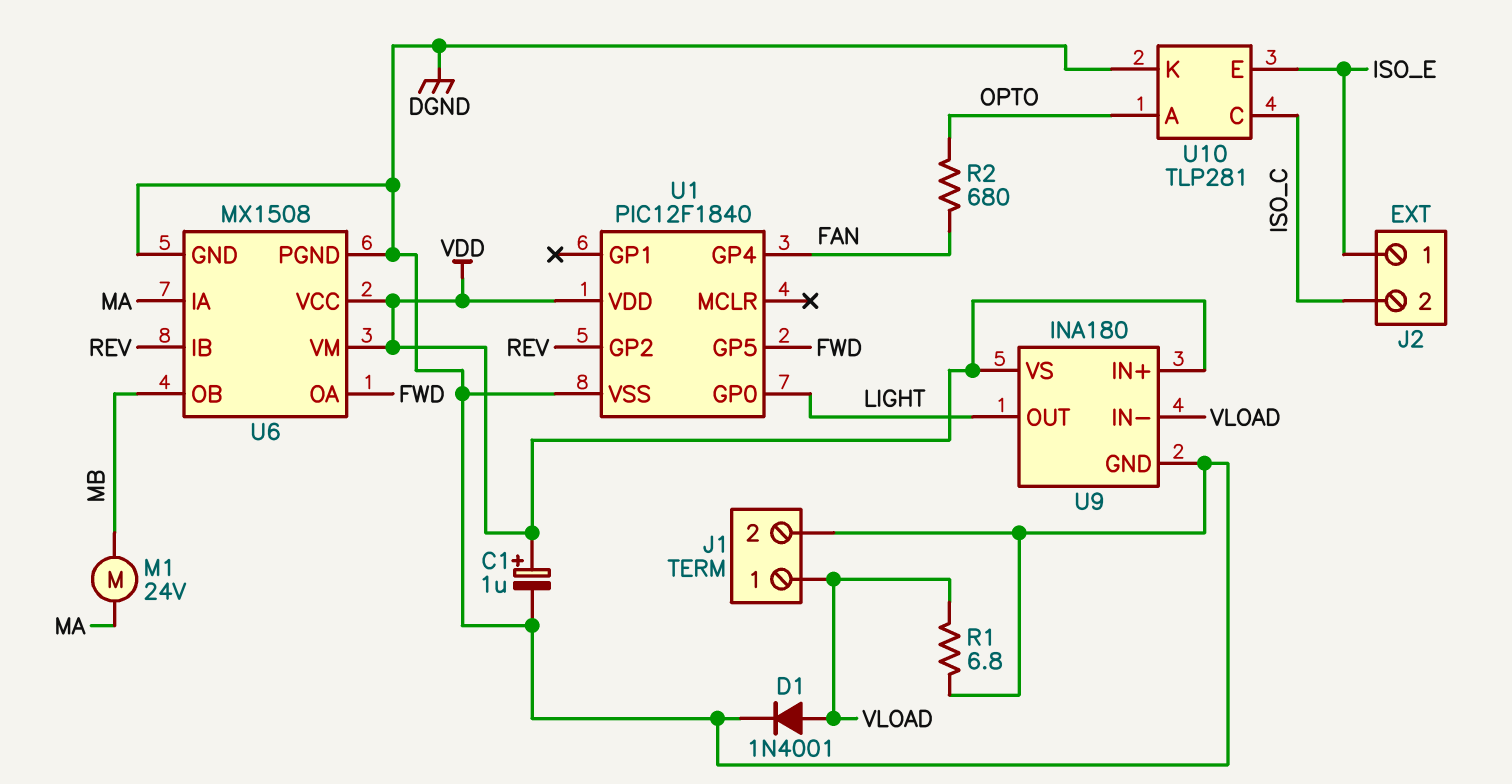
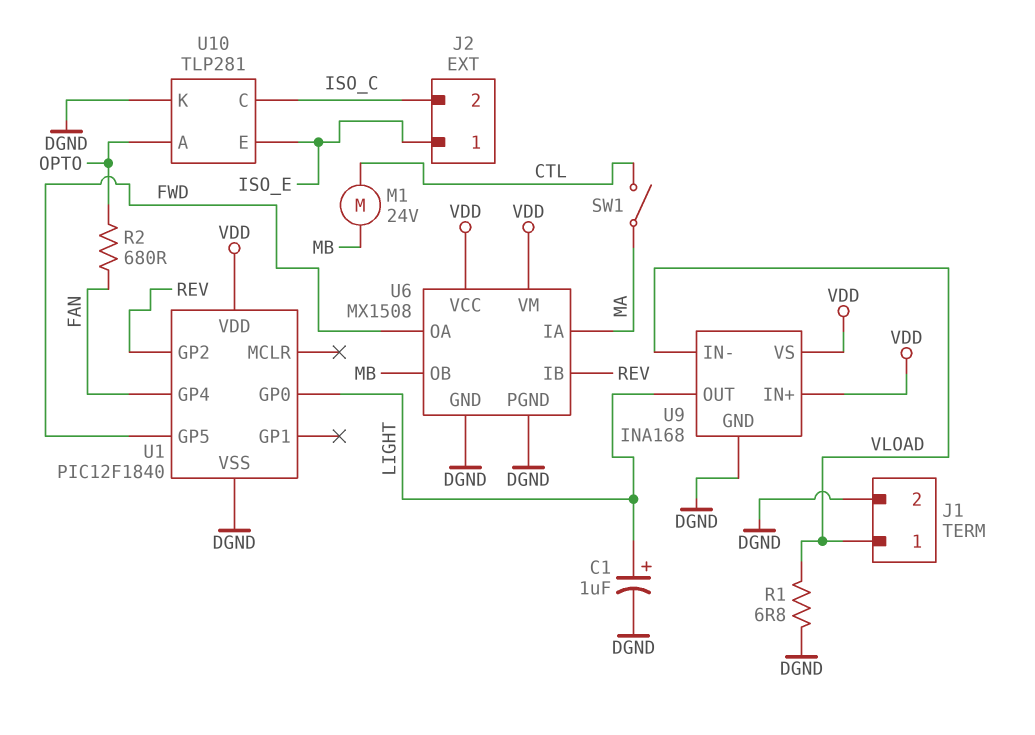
C1: 1uF (plus VDD, minus DGND) -> 1uF (plus LIGHT, minus DGND)
D1: diode 1N4001 (A VLOAD, K DGND) -> none
M1: motor 24V (MA, MB) -> motor 24V (CTL, MB)
SW1: none -> switch (CTL, MA)
U9: INA180 -> INA168

